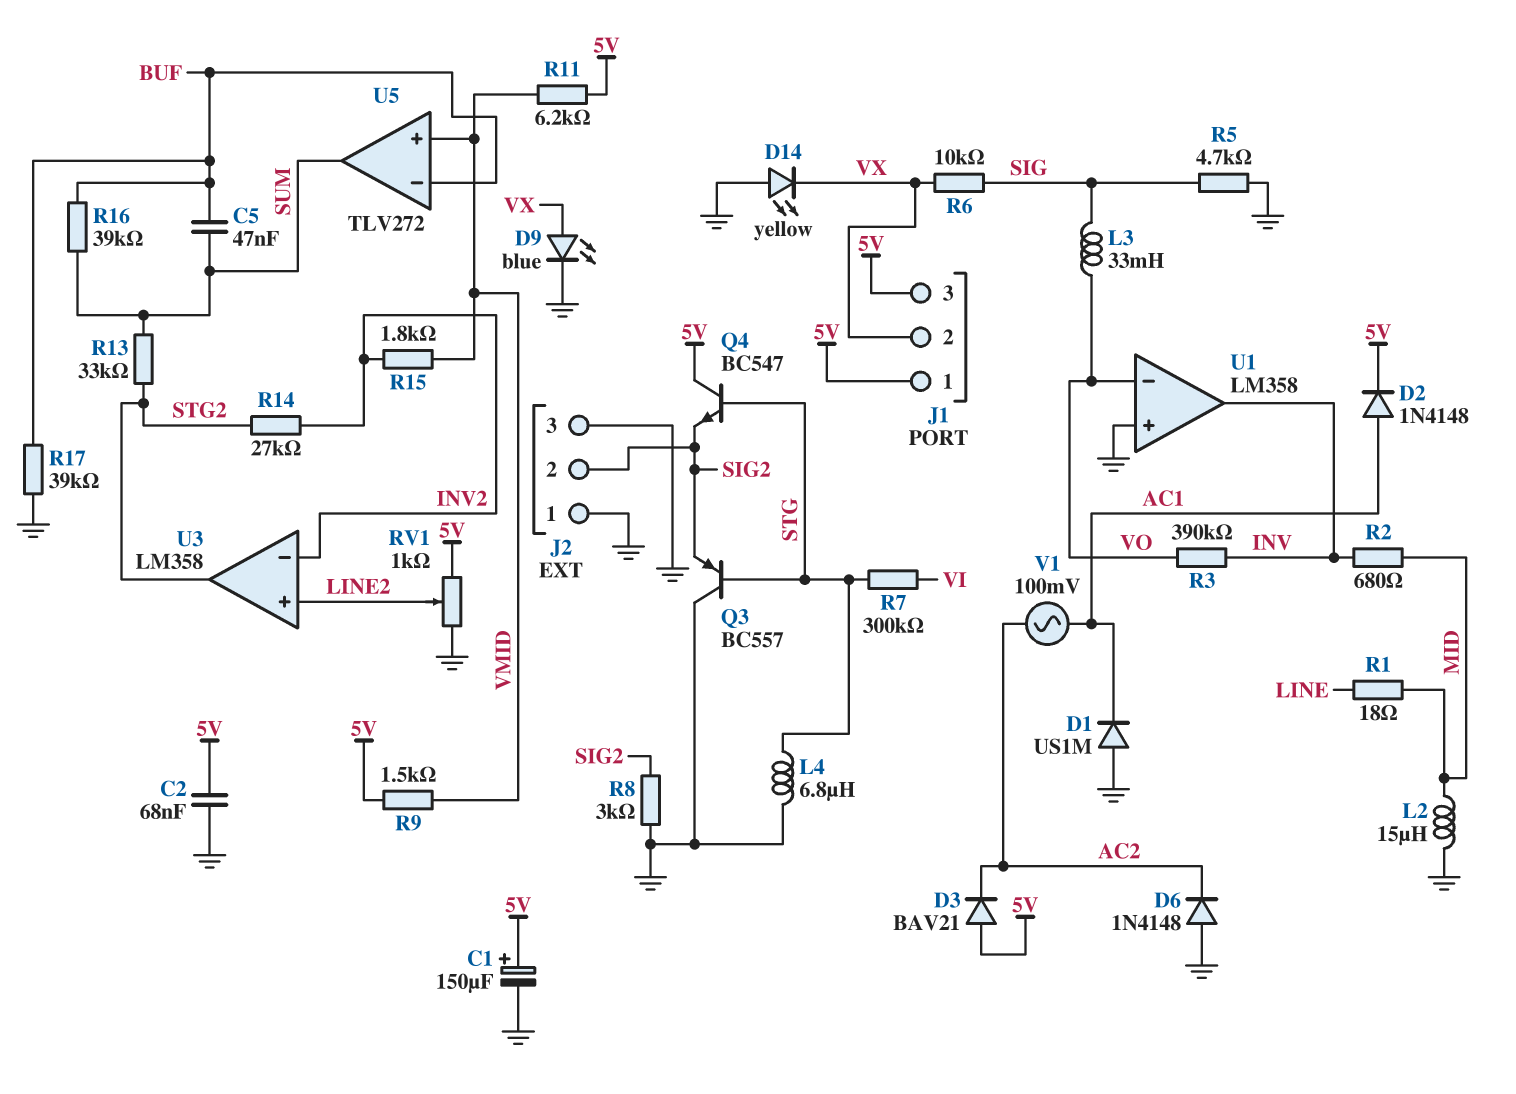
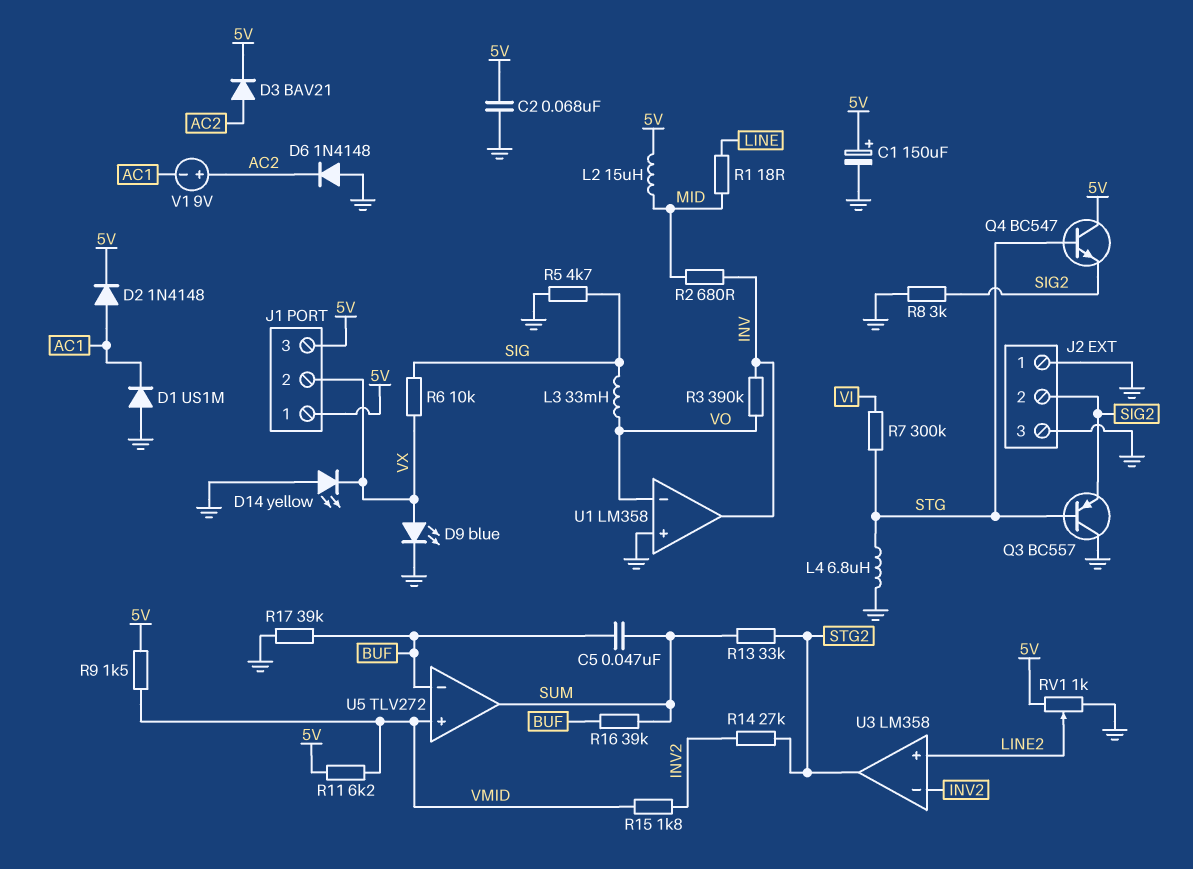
D3: diode BAV21 (A 5V, K AC2) -> diode BAV21 (A AC2, K 5V)
L2: 15uH (GND, MID) -> 15uH (5V, MID)
V1: AC 100mV (AC1, AC2) -> 9V (plus AC2, minus AC1)

